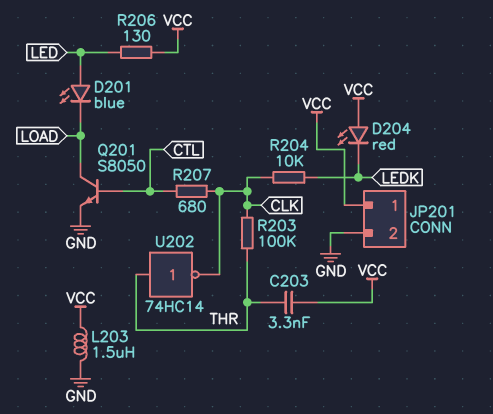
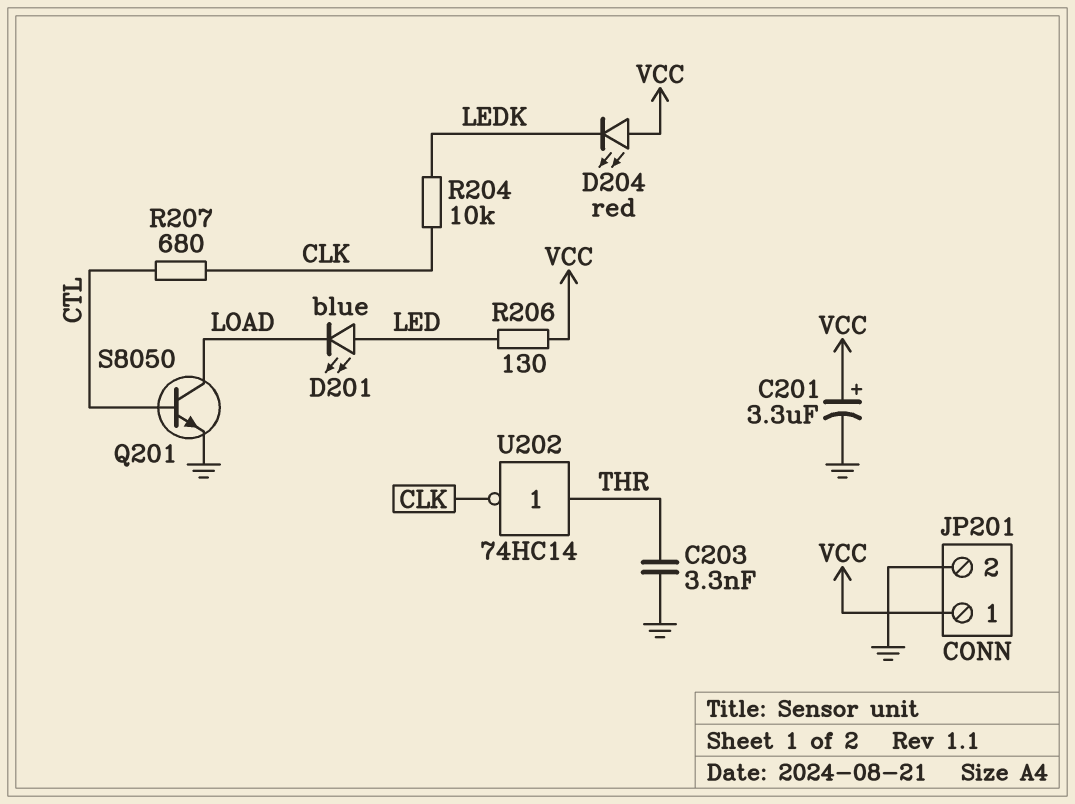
C201: none -> 3.3uF (plus VCC, minus GND)
C203: 3.3nF (THR, VCC) -> 3.3nF (GND, THR)
L203: 1.5uH (GND, VCC) -> none
R203: 100k (CLK, THR) -> none

